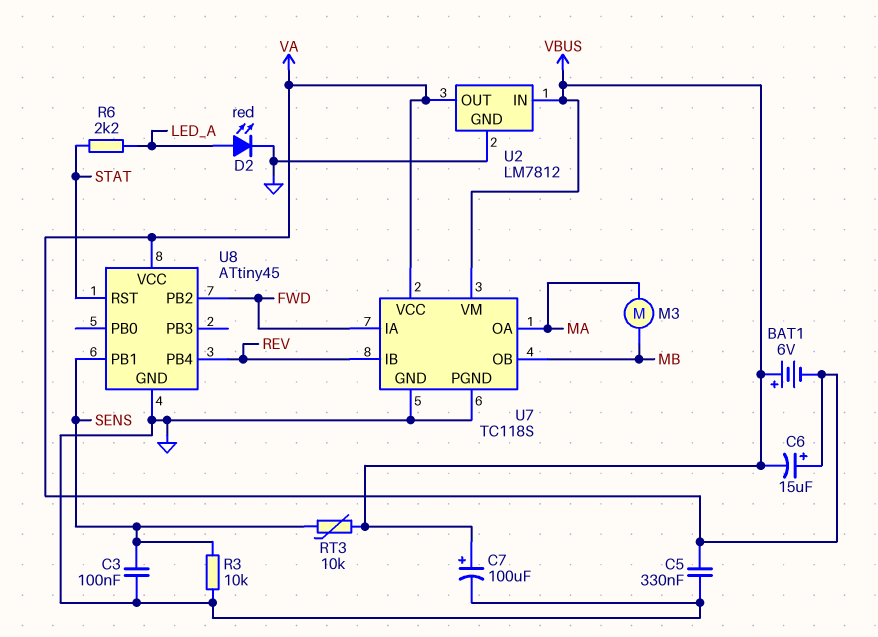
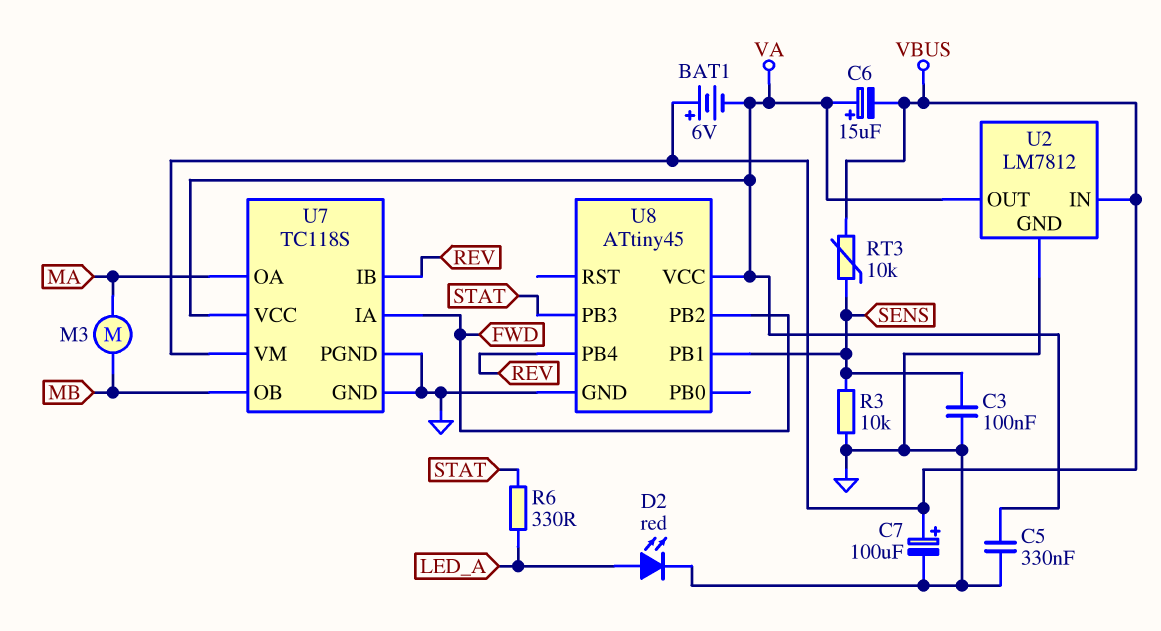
R6: 2.2k (LED_A, STAT) -> 330 (LED_A, STAT)
U8 pin PB3: none -> STAT
U8 pin RST: STAT -> none

